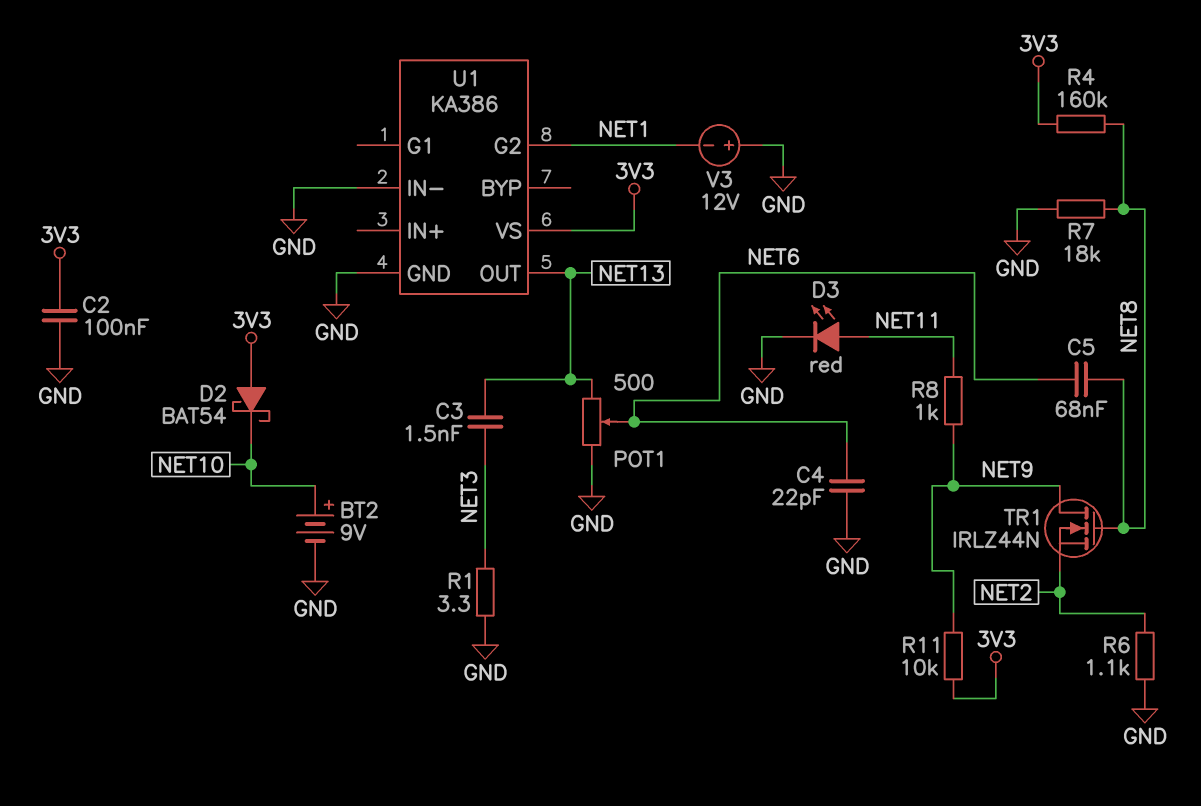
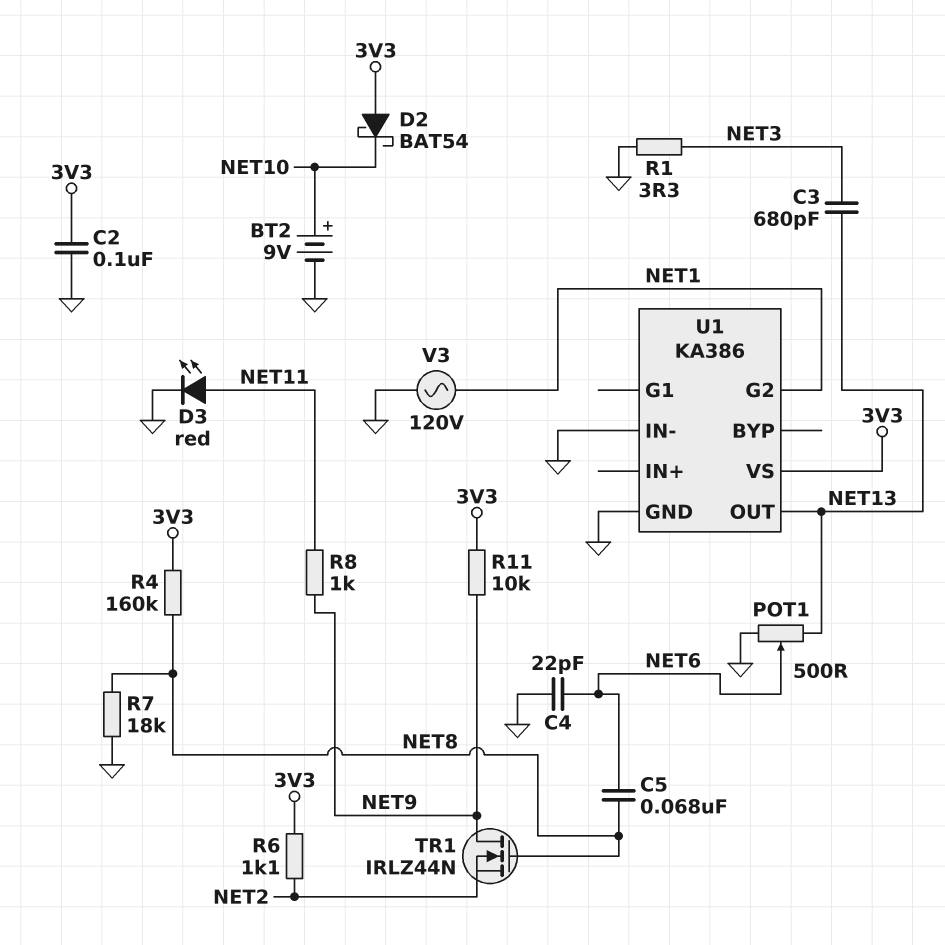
C3: 1.5nF (NET3, NET13) -> 680pF (NET3, NET13)
R6: 1.1k (GND, NET2) -> 1.1k (3V3, NET2)
V3: 12V (plus GND, minus NET1) -> AC 120V (GND, NET1)

